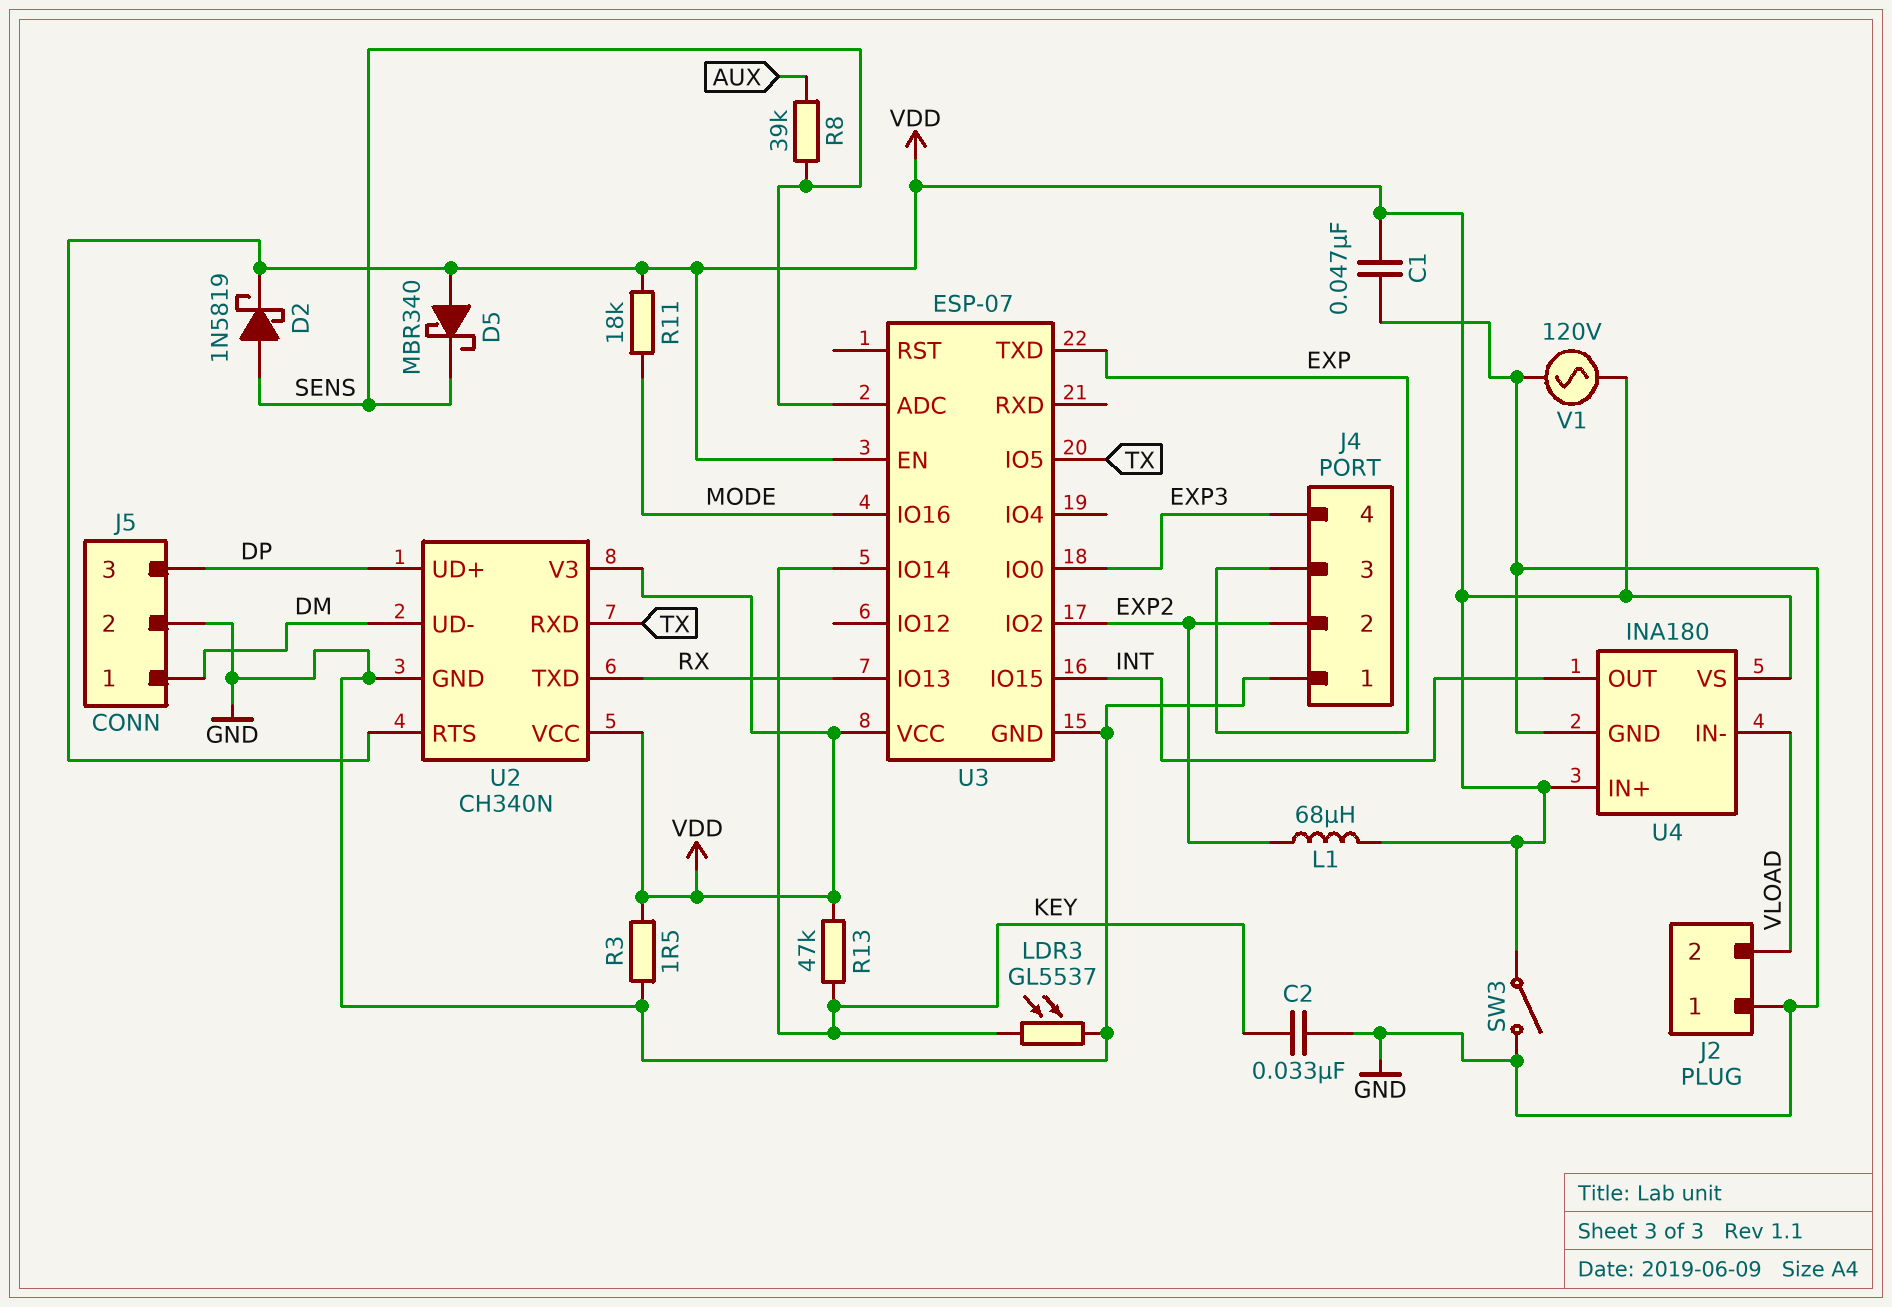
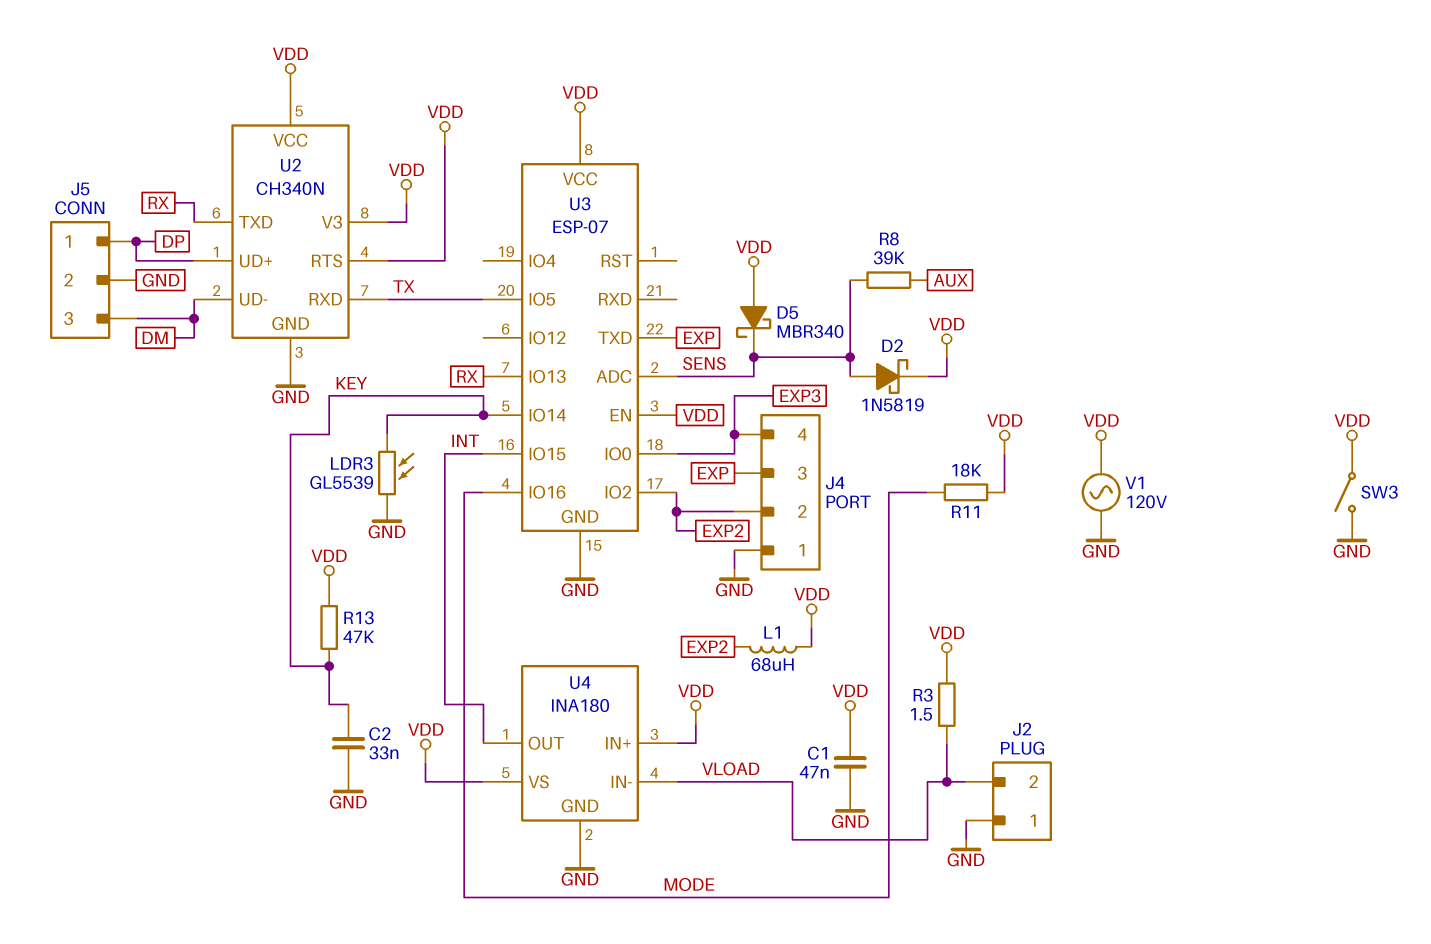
J5 pin 1: DM -> DP
J5 pin 3: DP -> DM
LDR3: GL5537 (GND, KEY) -> GL5539 (GND, KEY)
R3: 1.5 (GND, VDD) -> 1.5 (VDD, VLOAD)

